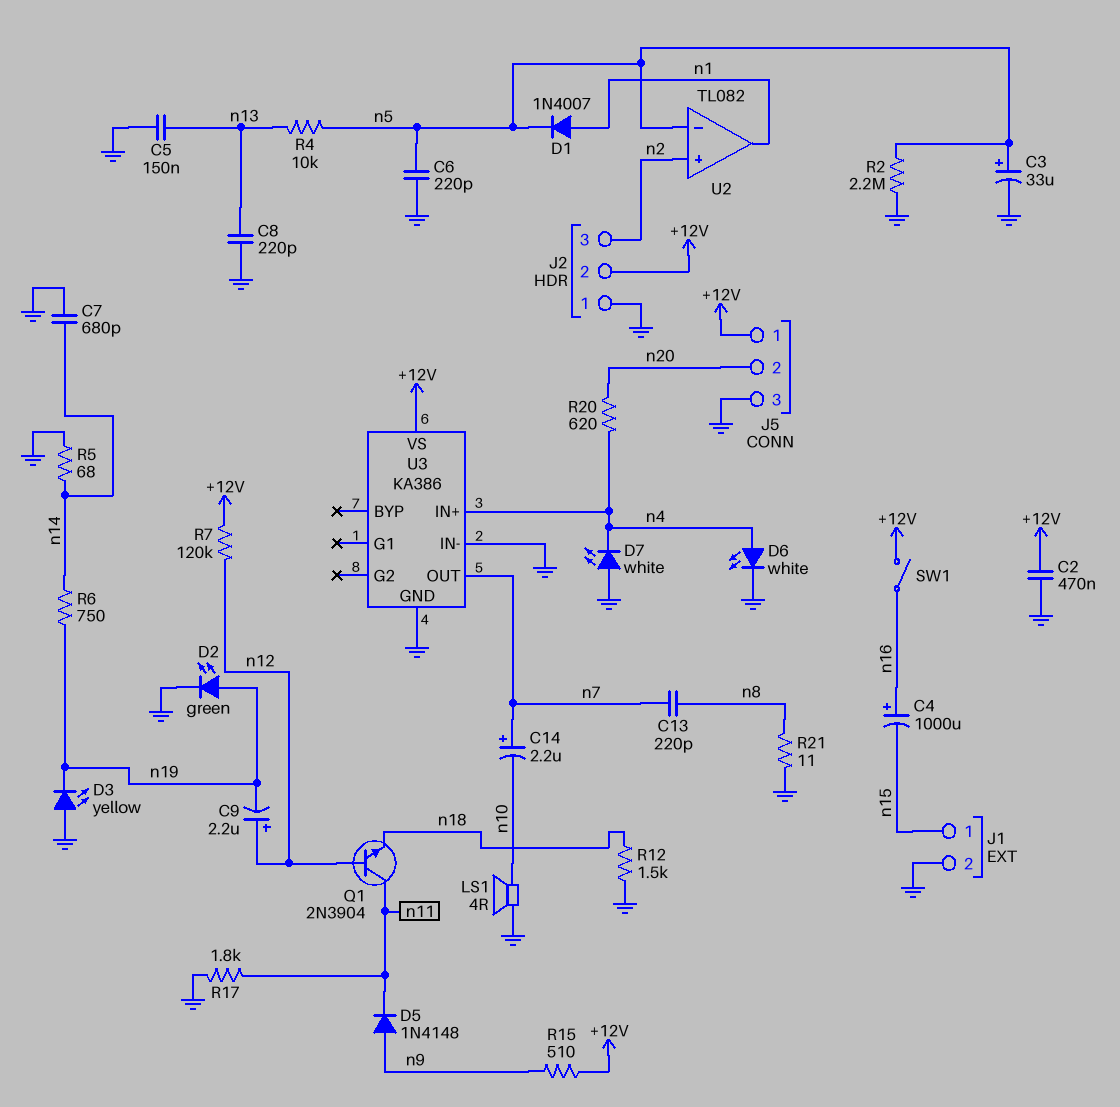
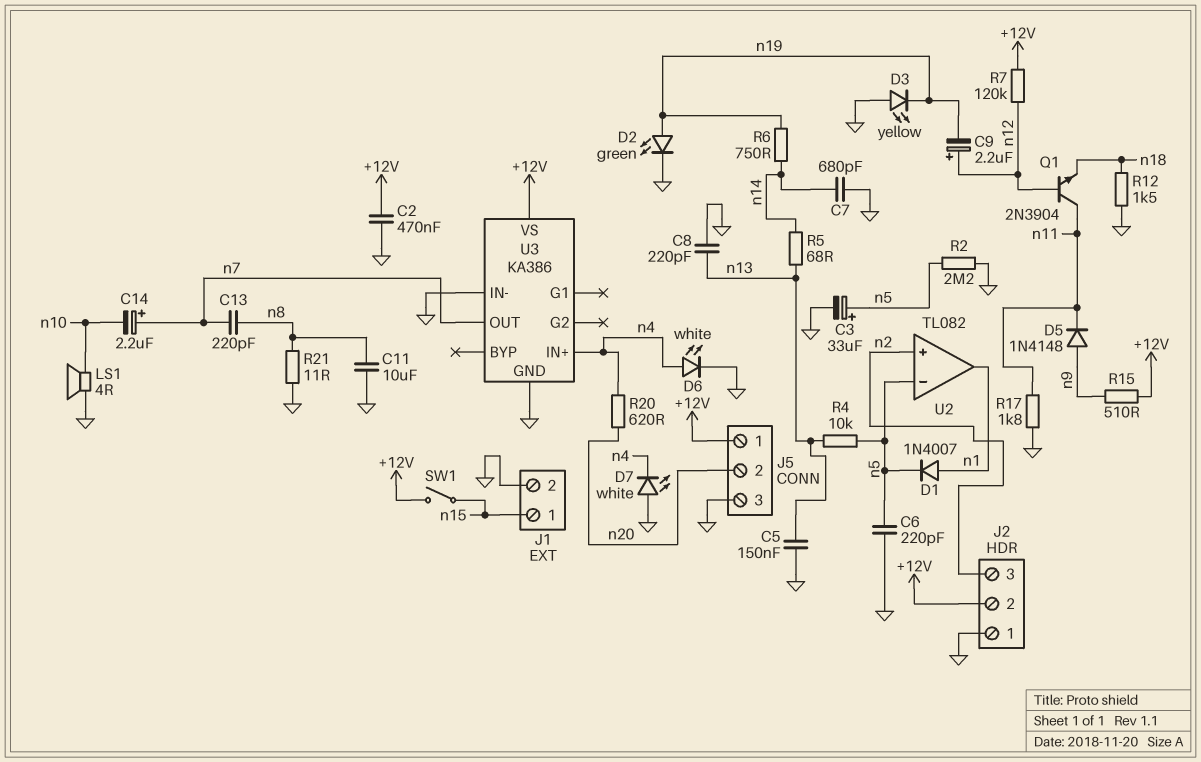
C4: 1000uF (plus n16, minus n15) -> none
C11: none -> 10uF (GND, n8)
R5: 68 (GND, n14) -> 68 (n13, n14)
SW1: switch (+12V, n16) -> switch (+12V, n15)

